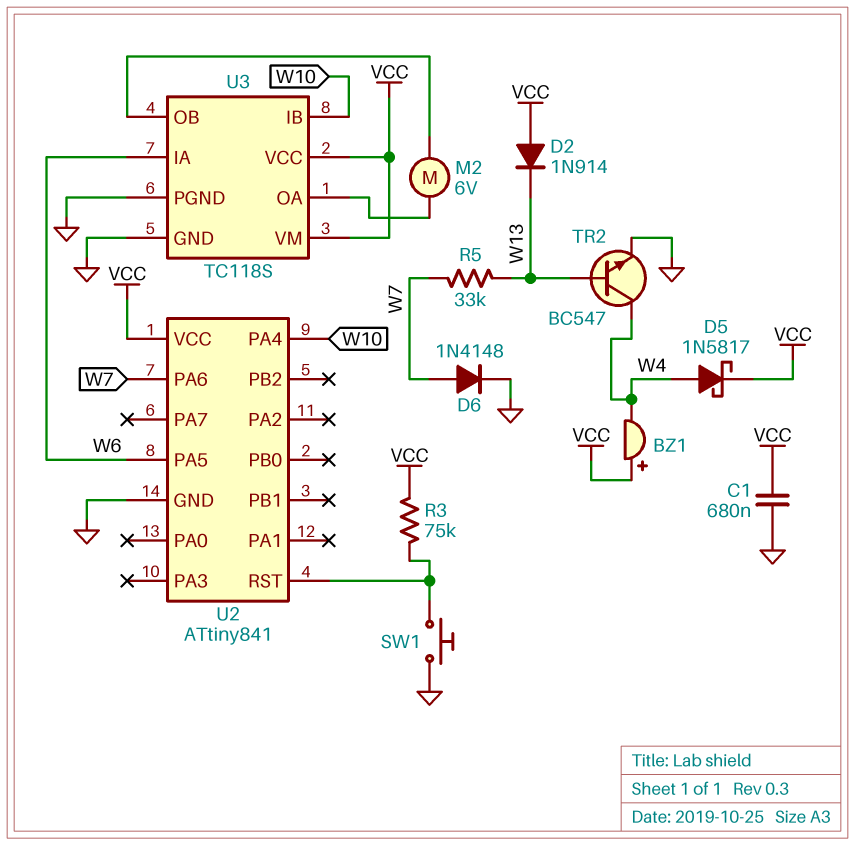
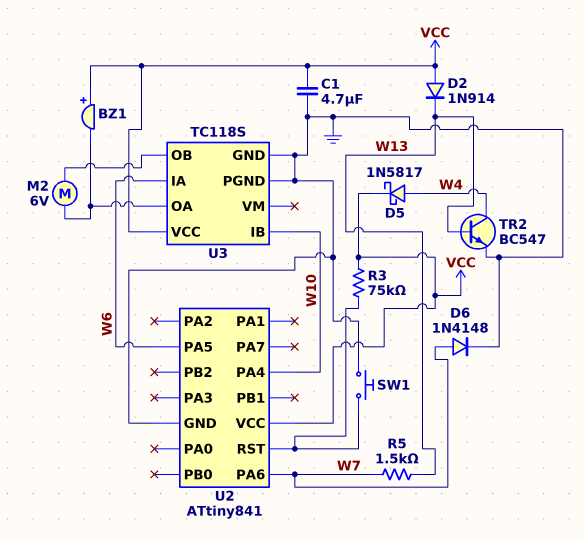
BZ1: buzzer (plus VCC, minus W4) -> buzzer (plus VCC, minus U3/OA)
C1: 680nF (GND, VCC) -> 4.7uF (GND, VCC)
R5: 33k (W7, W13) -> 1.5k (W7, W13)
U3 pin VM: VCC -> none

